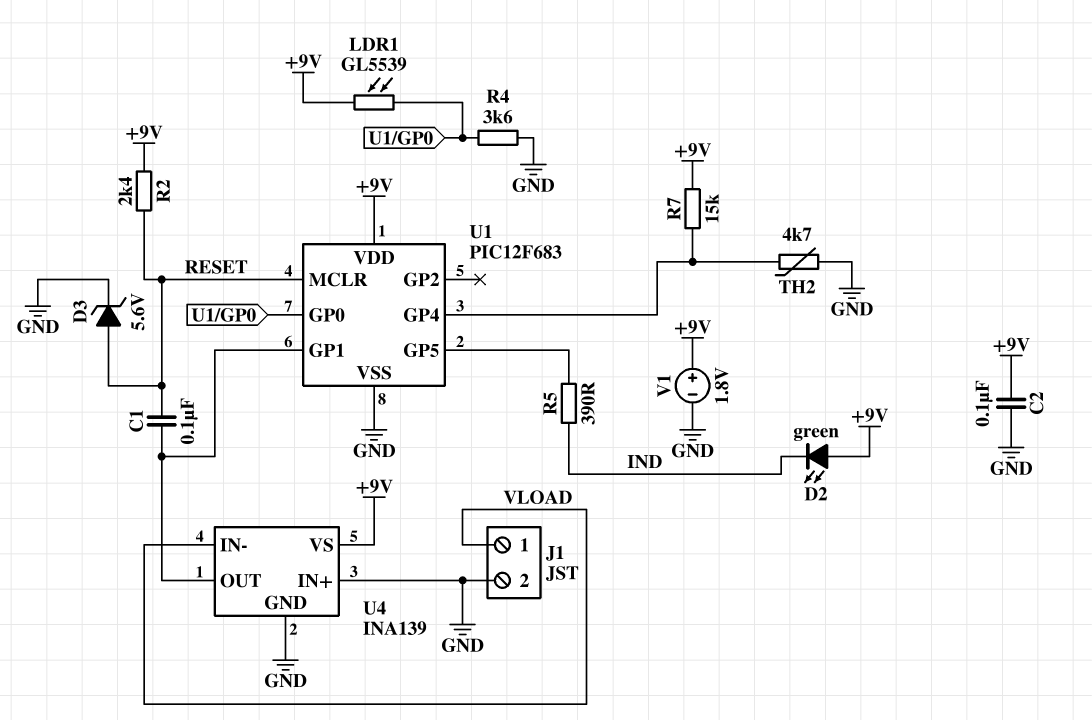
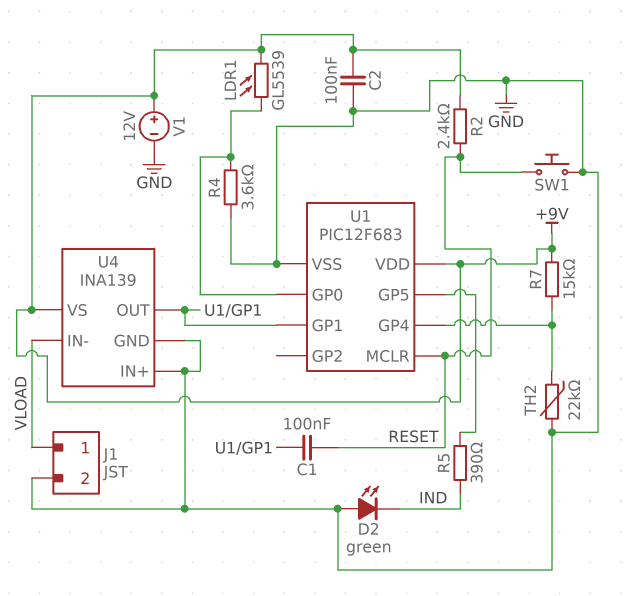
D2: LED green (A +9V, K IND) -> LED green (A GND, K IND)
D3: zener 5.6V (A RESET, K GND) -> none
SW1: none -> button (GND, RESET)
TH2: 4.7k (GND, U1/GP4) -> 22k (GND, U1/GP4)
V1: 1.8V (plus +9V, minus GND) -> 12V (plus +9V, minus GND)

